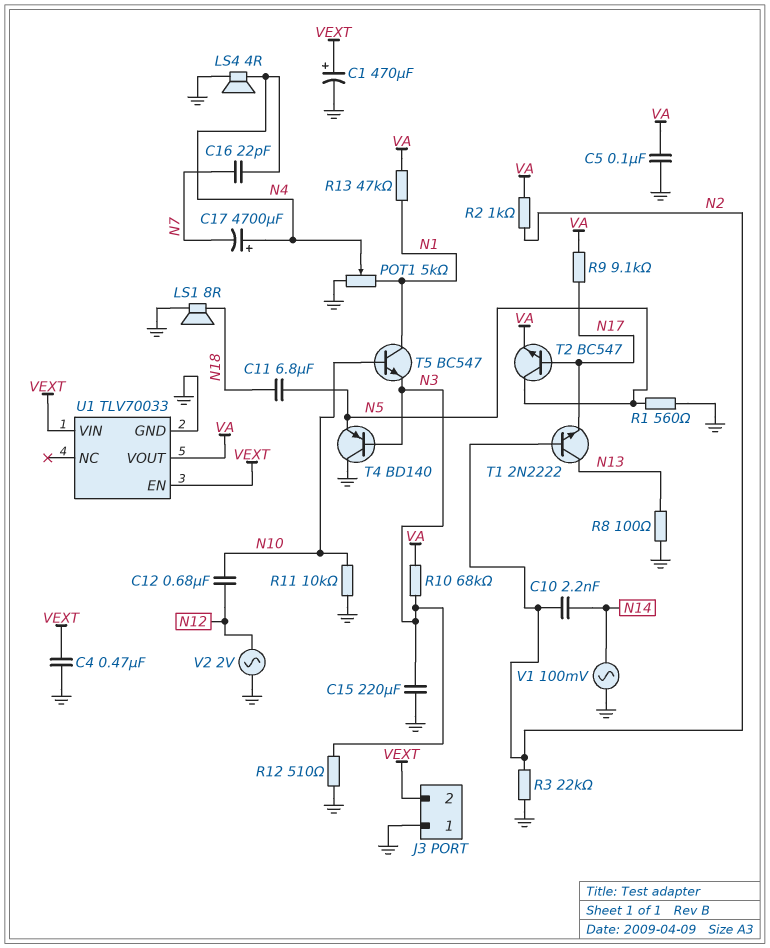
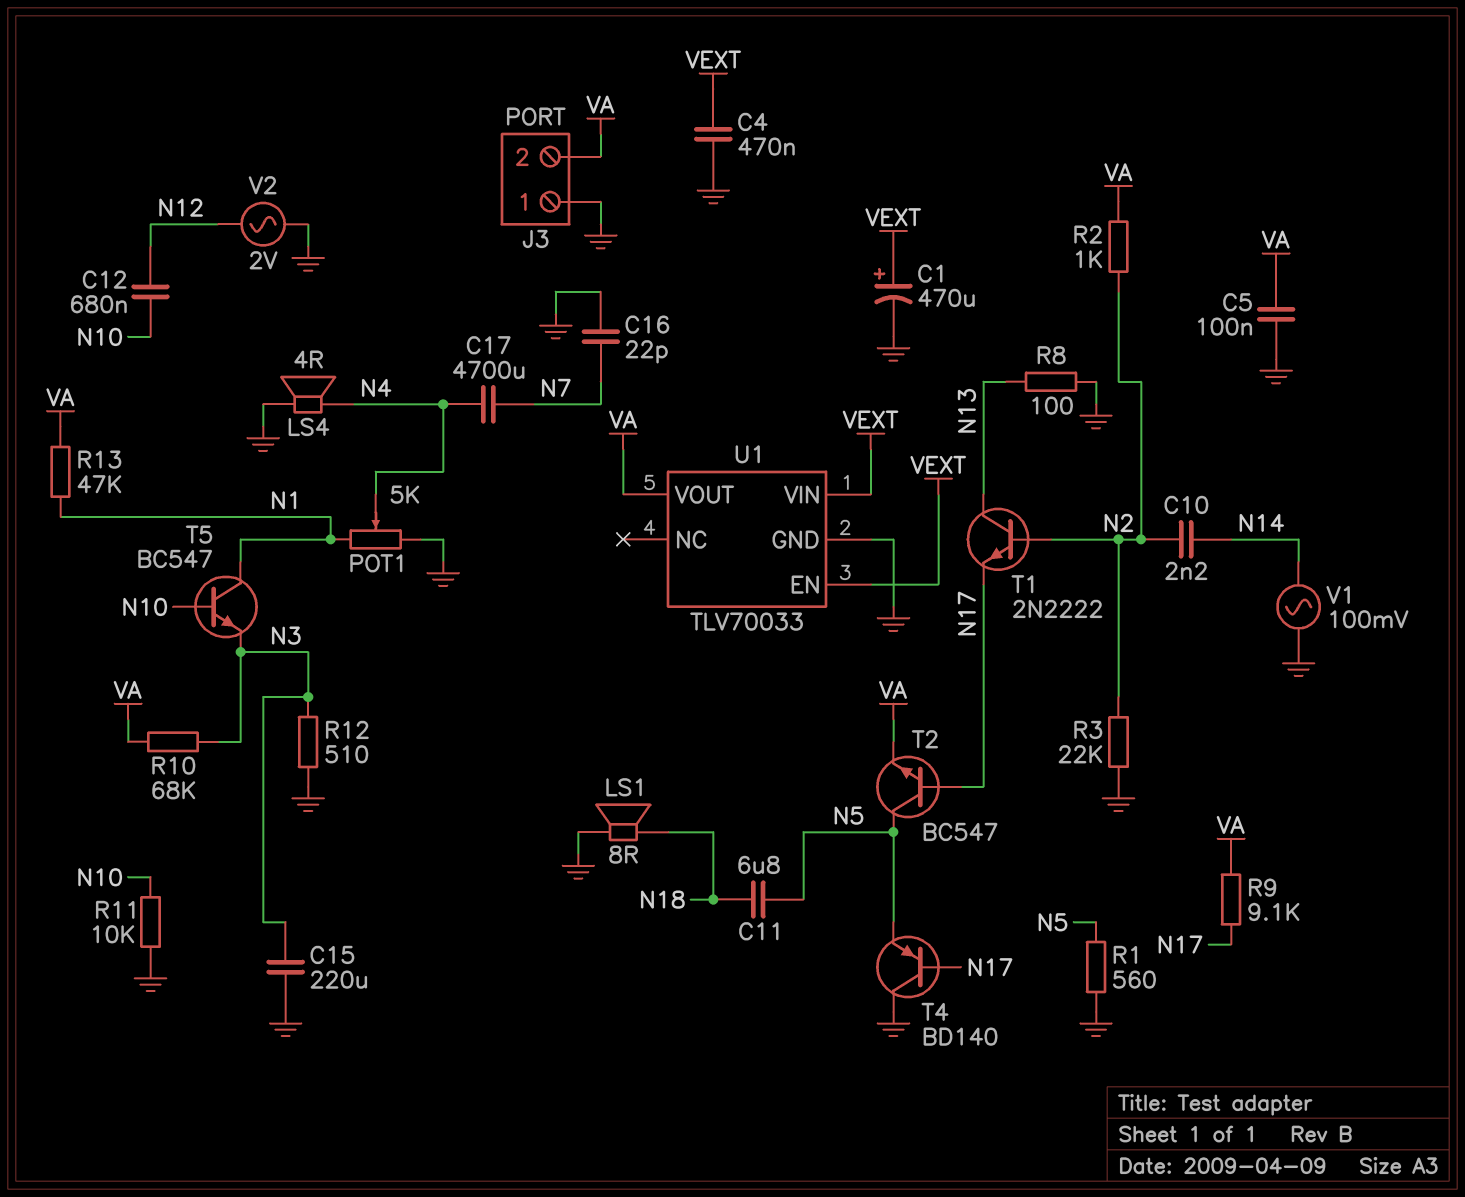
C16: 22pF (N4, N7) -> 22pF (GND, N7)
C17: 4700uF (plus N4, minus N7) -> 4700uF (N4, N7)
J3 pin 2: VEXT -> VA
T4: PNP BD140 (B N3, C GND, E N5) -> PNP BD140 (B N17, C GND, E N5)

